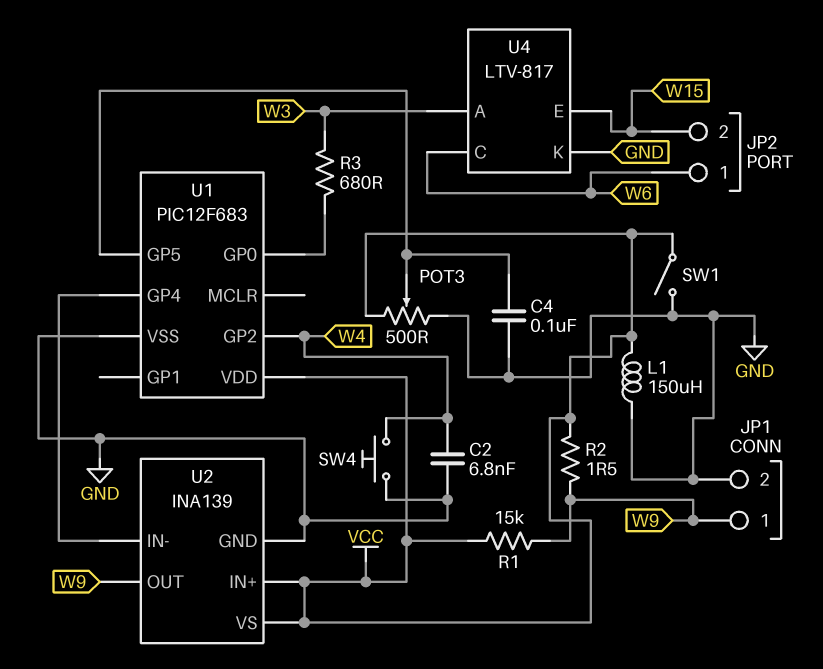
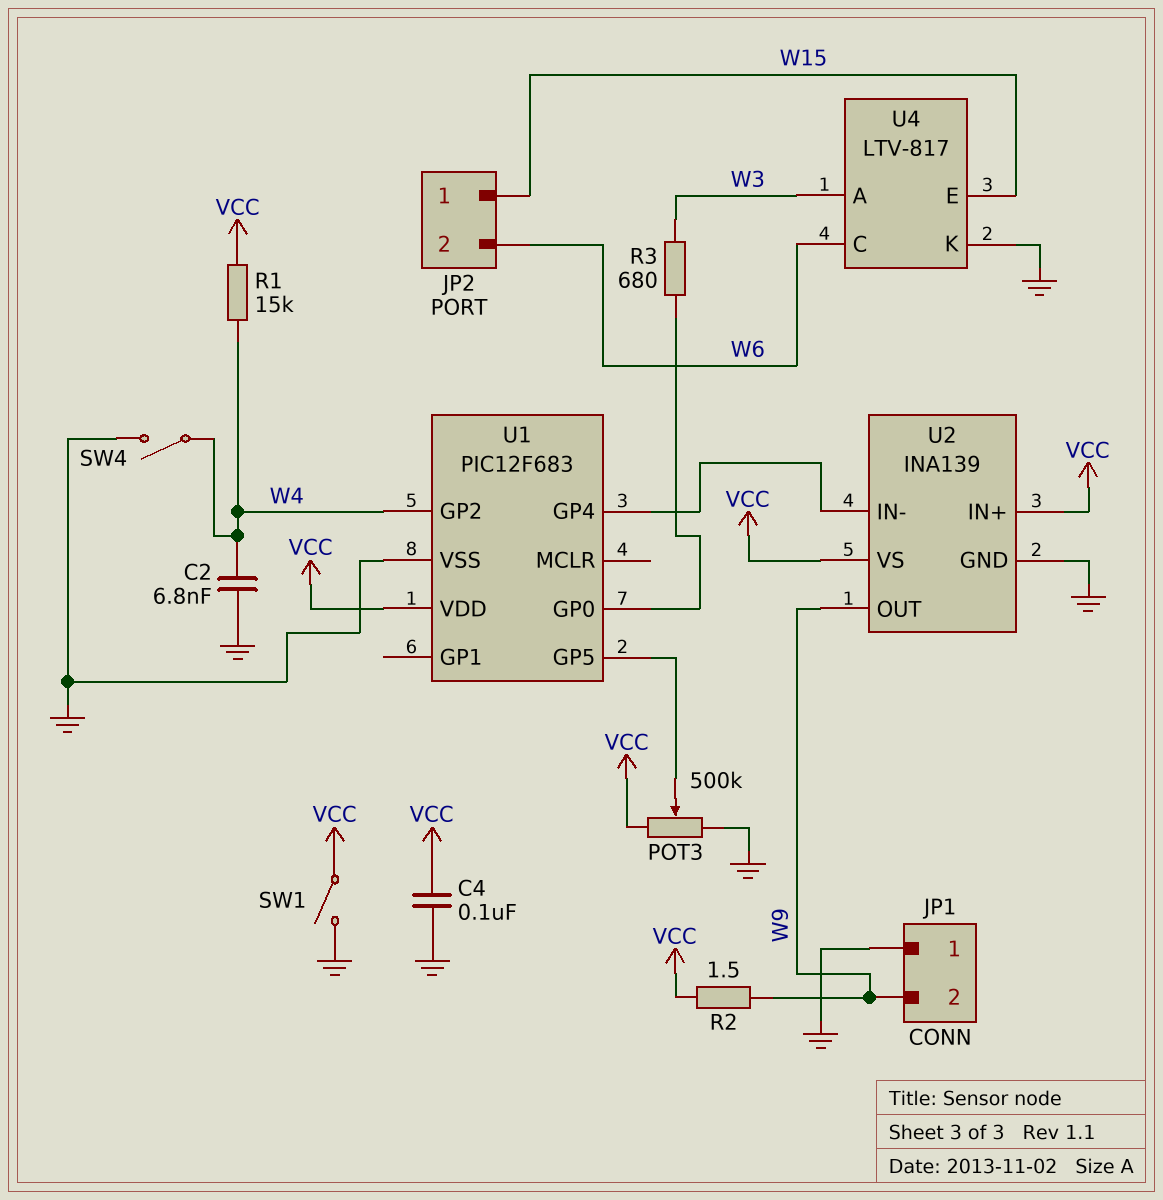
C4: 100nF (GND, U1/GP5) -> 100nF (GND, VCC)
JP1 pin 1: W9 -> GND
JP1 pin 2: GND -> W9
JP2 pin 1: W6 -> W15
JP2 pin 2: W15 -> W6
L1: 150uH (GND, VCC) -> none
POT3: 500 (GND, VCC, wiper U1/GP5) -> 500k (GND, VCC, wiper U1/GP5)
R1: 15k (VCC, W9) -> 15k (VCC, W4)
SW4: button (GND, W4) -> switch (GND, W4)

